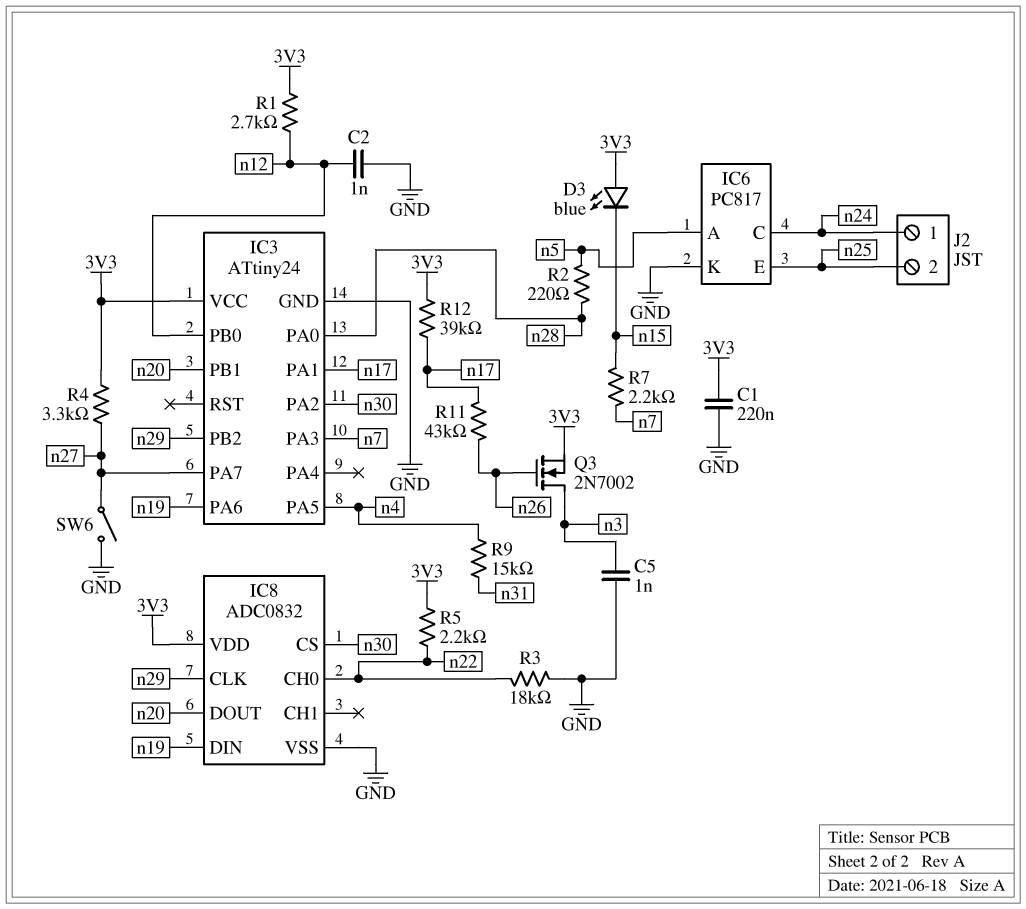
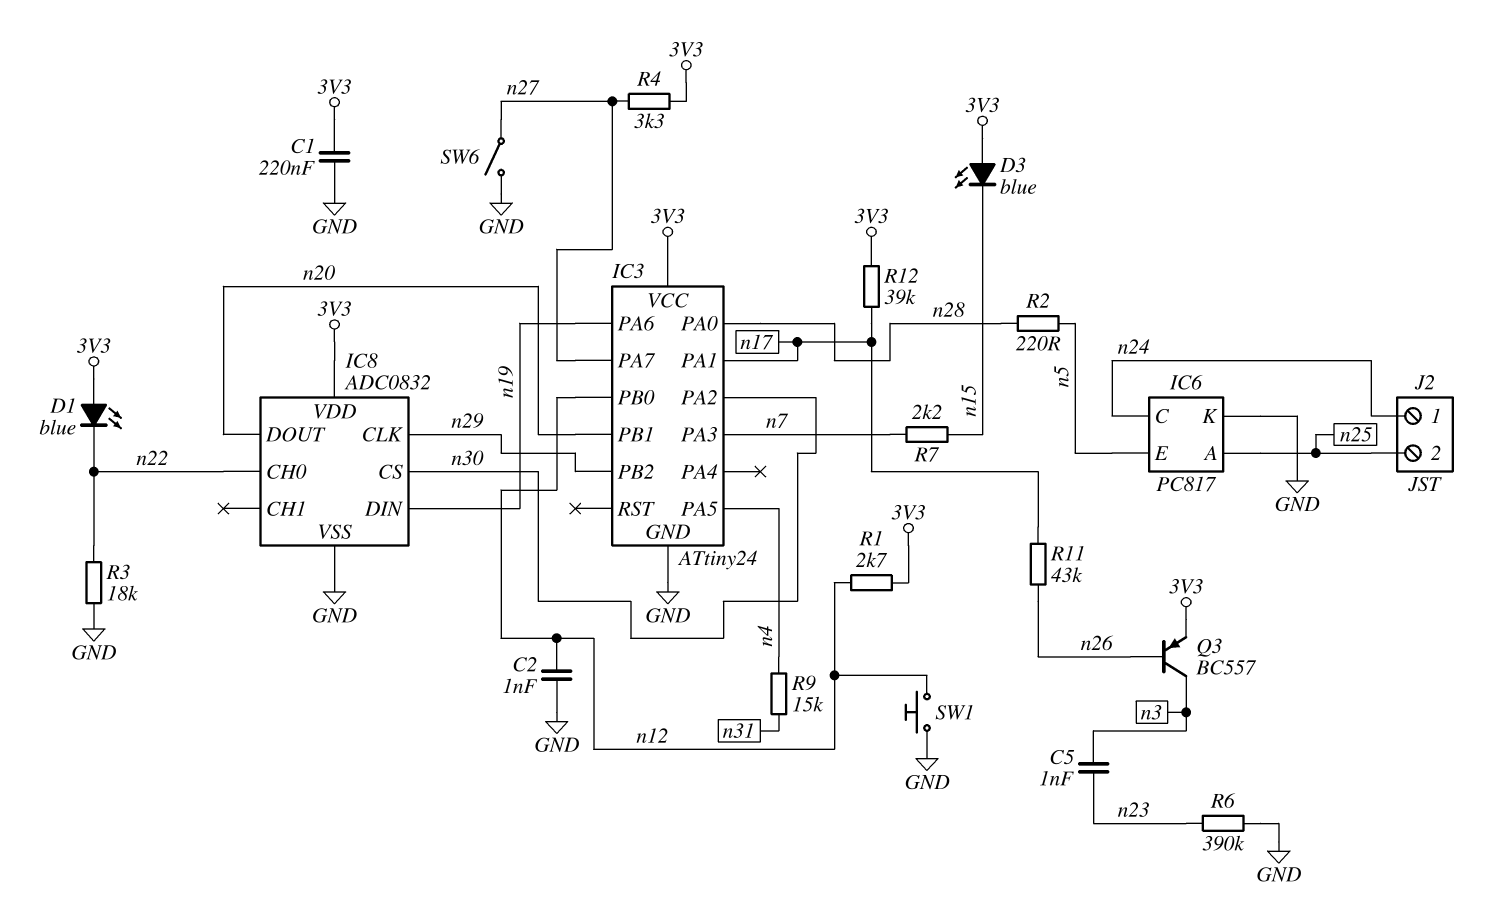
C5: 1nF (GND, n3) -> 1nF (n3, n23)
D1: none -> LED blue (A 3V3, K n22)
IC6 pin A: n5 -> n25
IC6 pin E: n25 -> n5
Q3: NMOS 2N7002 (G n26, D n3, S 3V3) -> PNP BC557 (B n26, C n3, E 3V3)
R5: 2.2k (3V3, n22) -> none
R6: none -> 390k (GND, n23)
SW1: none -> button (GND, n12)

